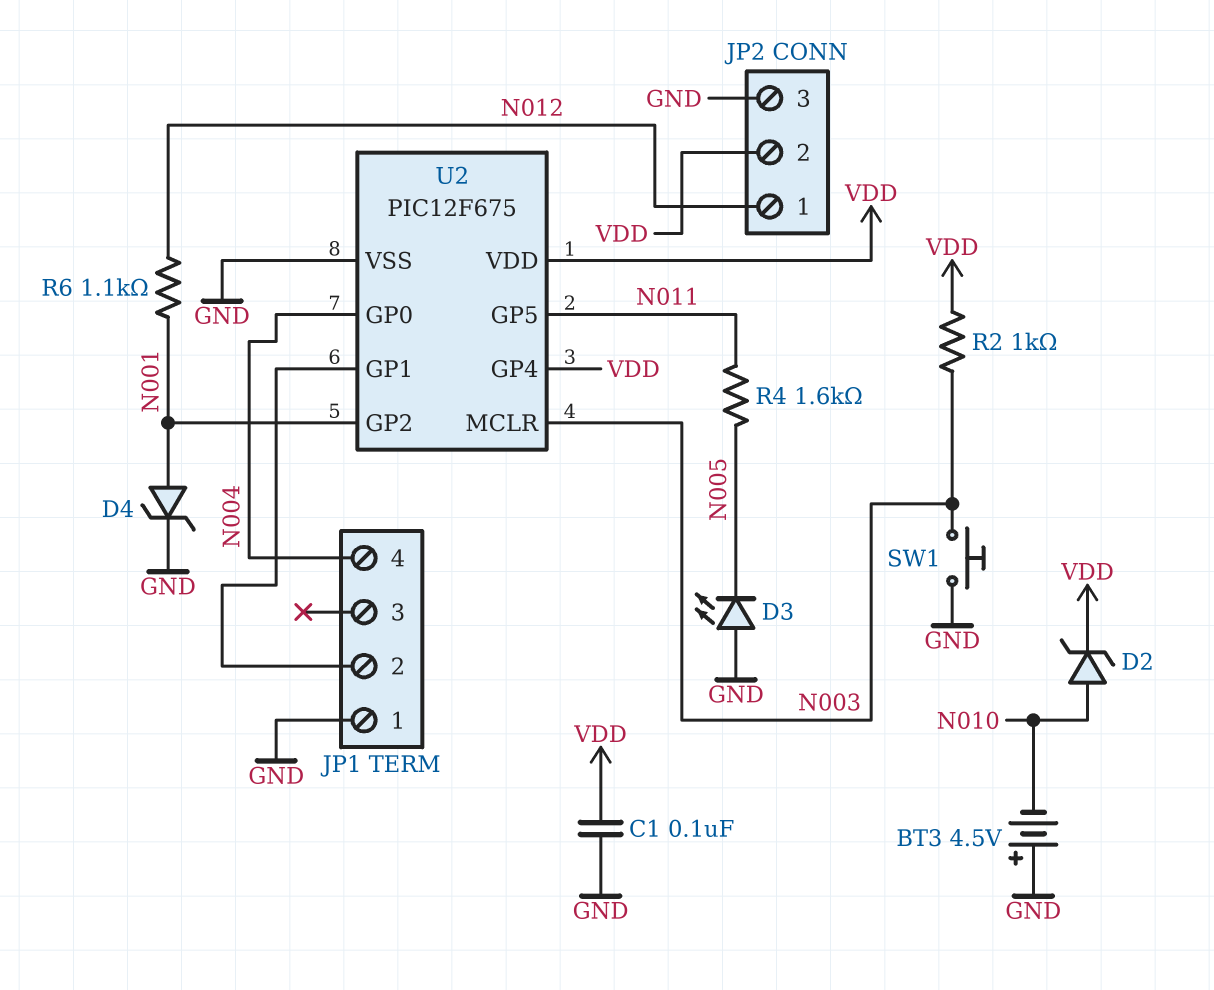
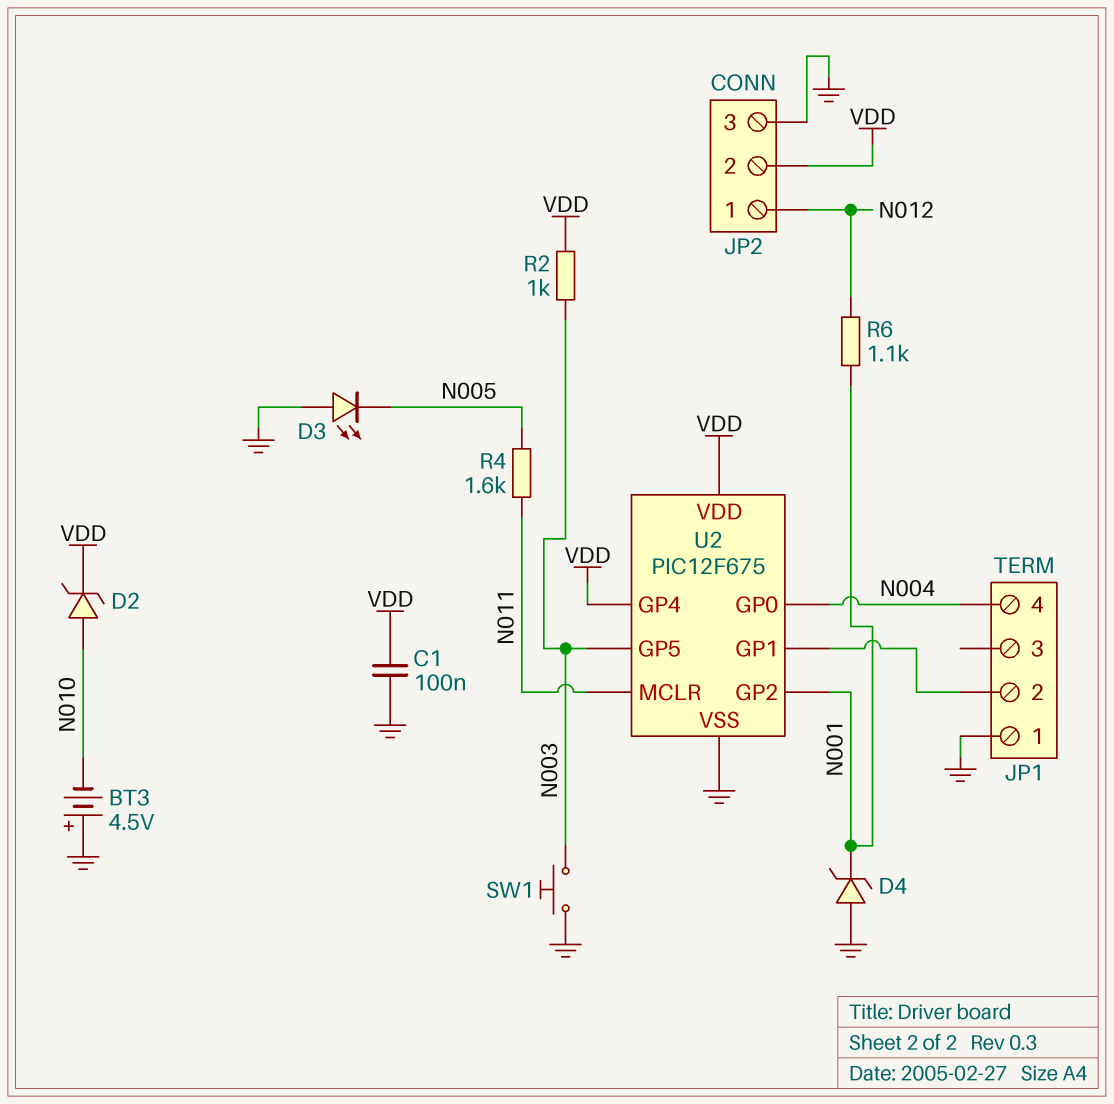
D4: zener (A N001, K GND) -> zener (A GND, K N001)
U2 pin GP5: N011 -> N003
U2 pin MCLR: N003 -> N011

